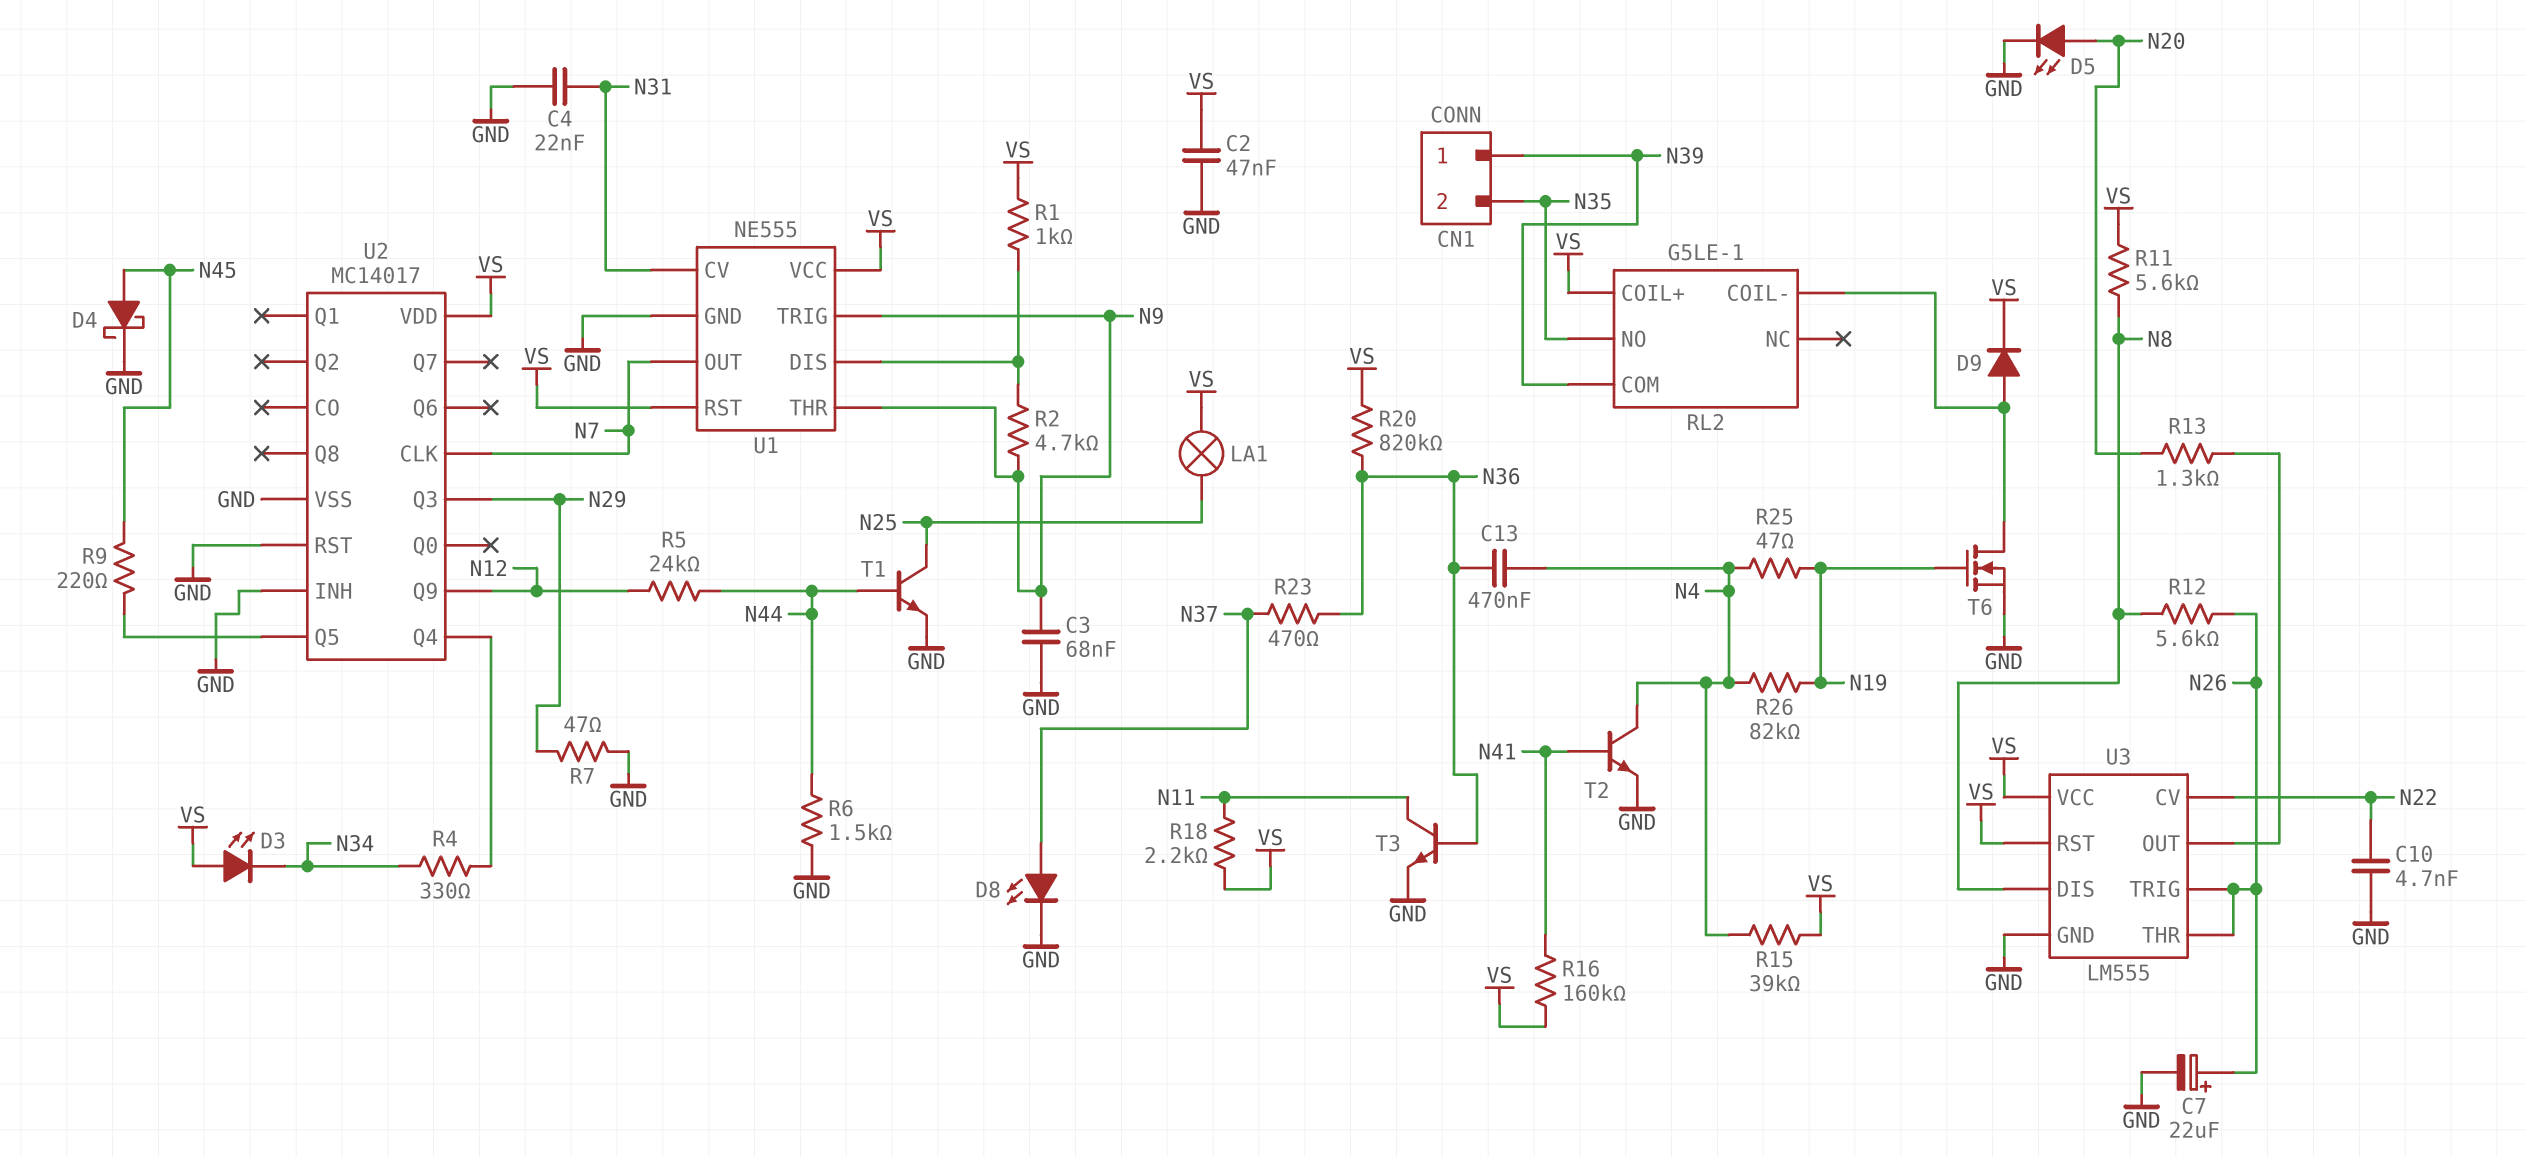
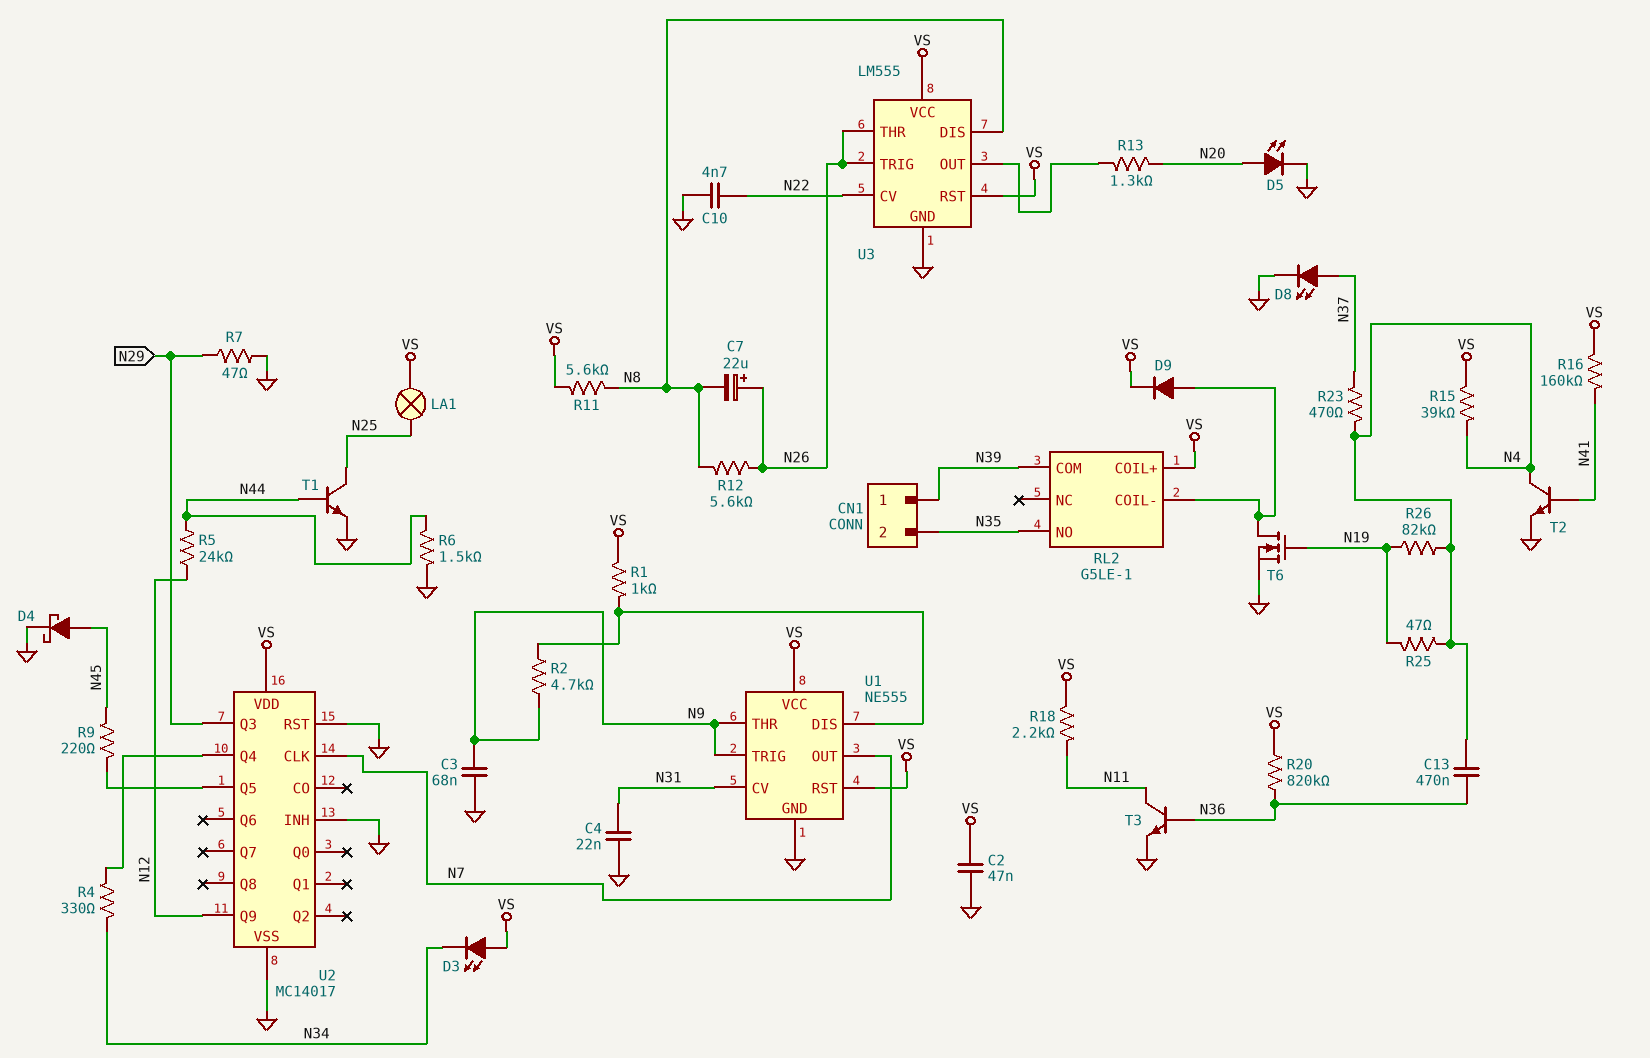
C7: 22uF (plus N26, minus GND) -> 22uF (plus N26, minus N8)
R23: 470 (N36, N37) -> 470 (N4, N37)

